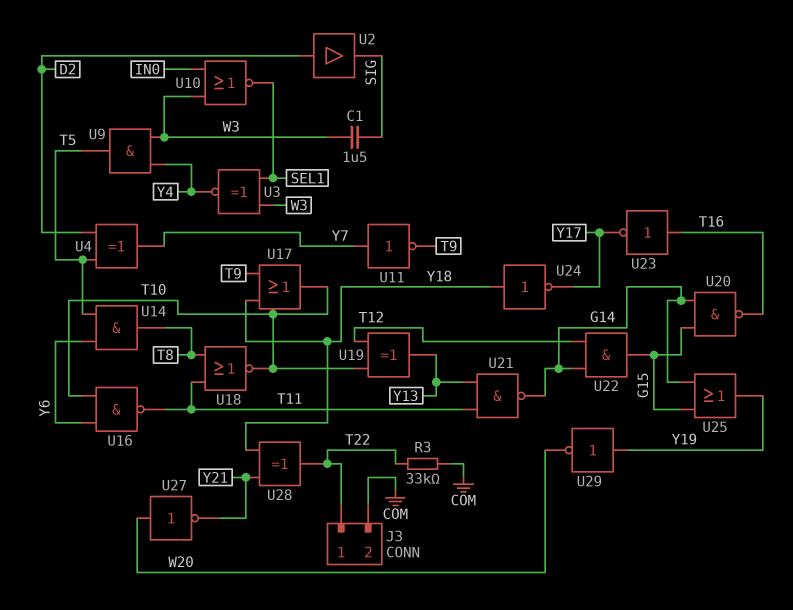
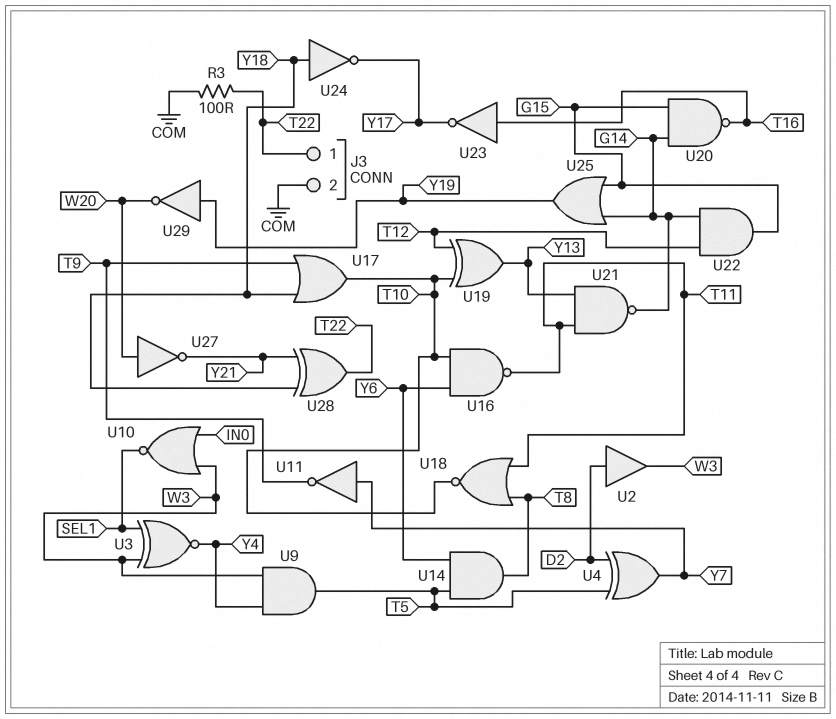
C1: 1.5uF (SIG, W3) -> none
R3: 33k (COM, T22) -> 100 (COM, T22)
U2: buffer (in D2, out SIG) -> buffer (in D2, out W3)

